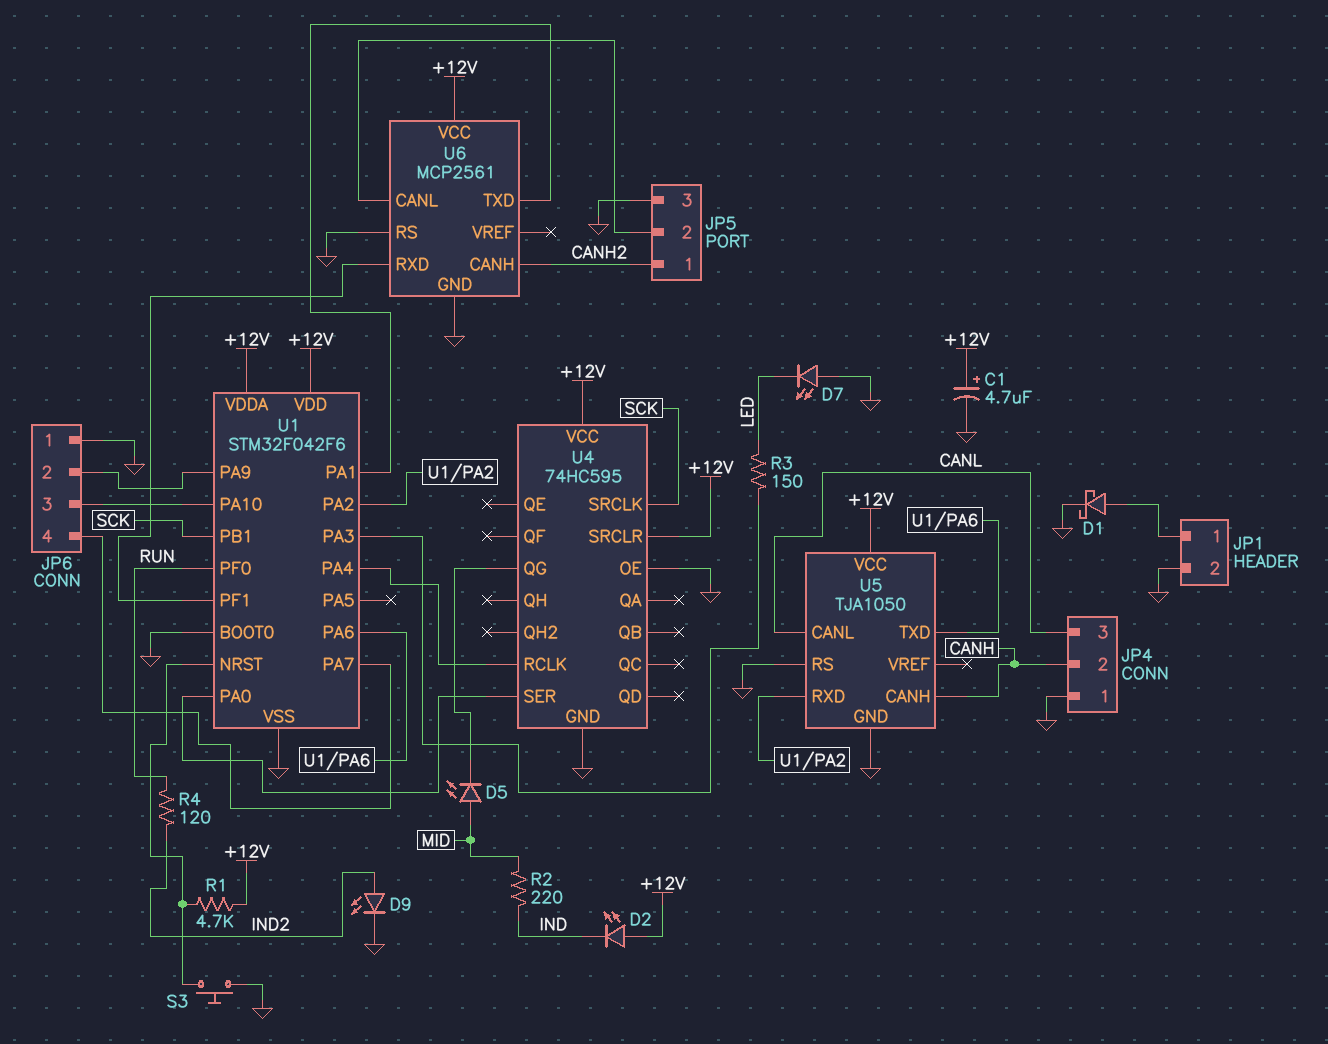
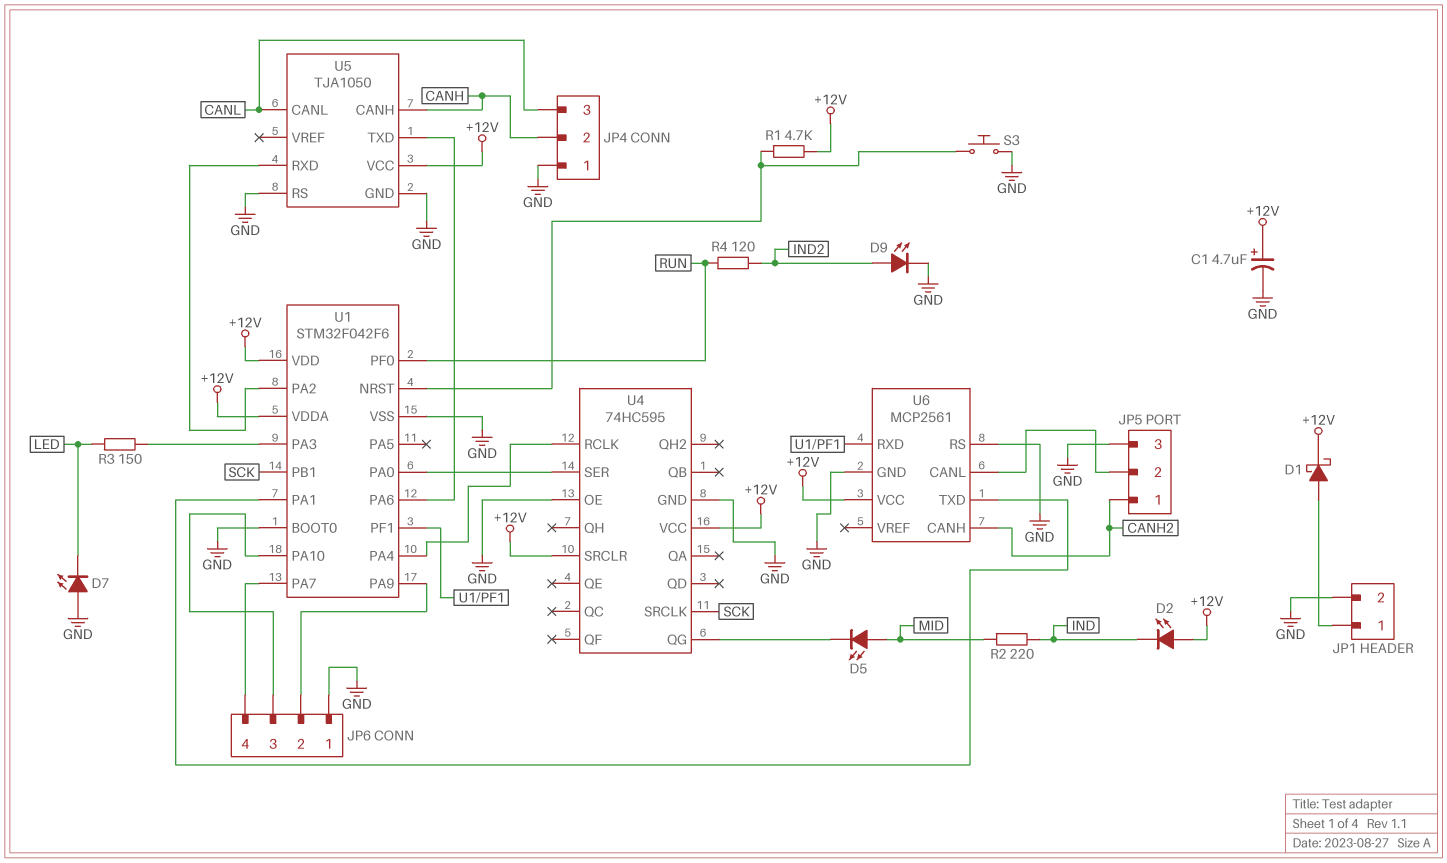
D1: schottky (A JP1/1, K GND) -> schottky (A JP1/1, K +12V)

